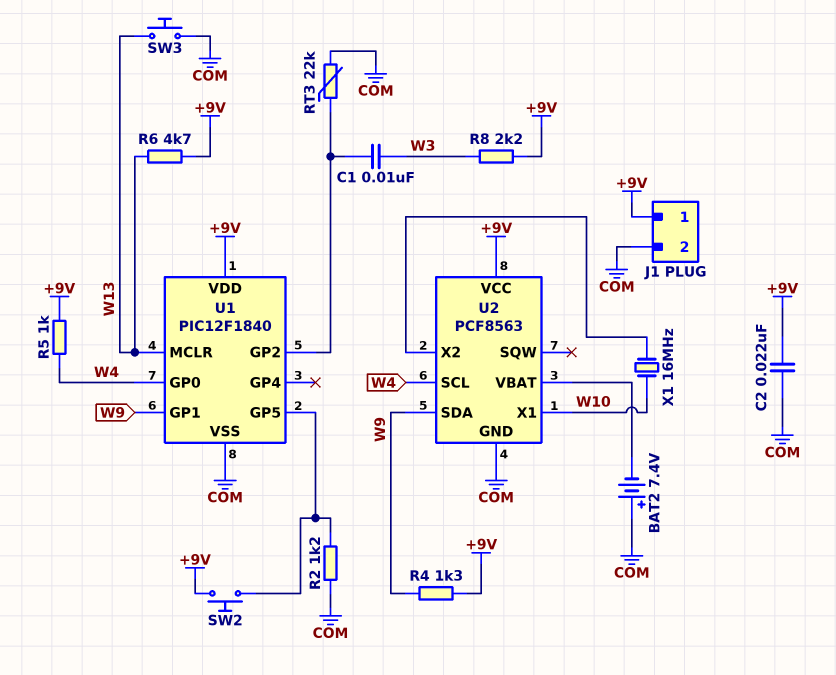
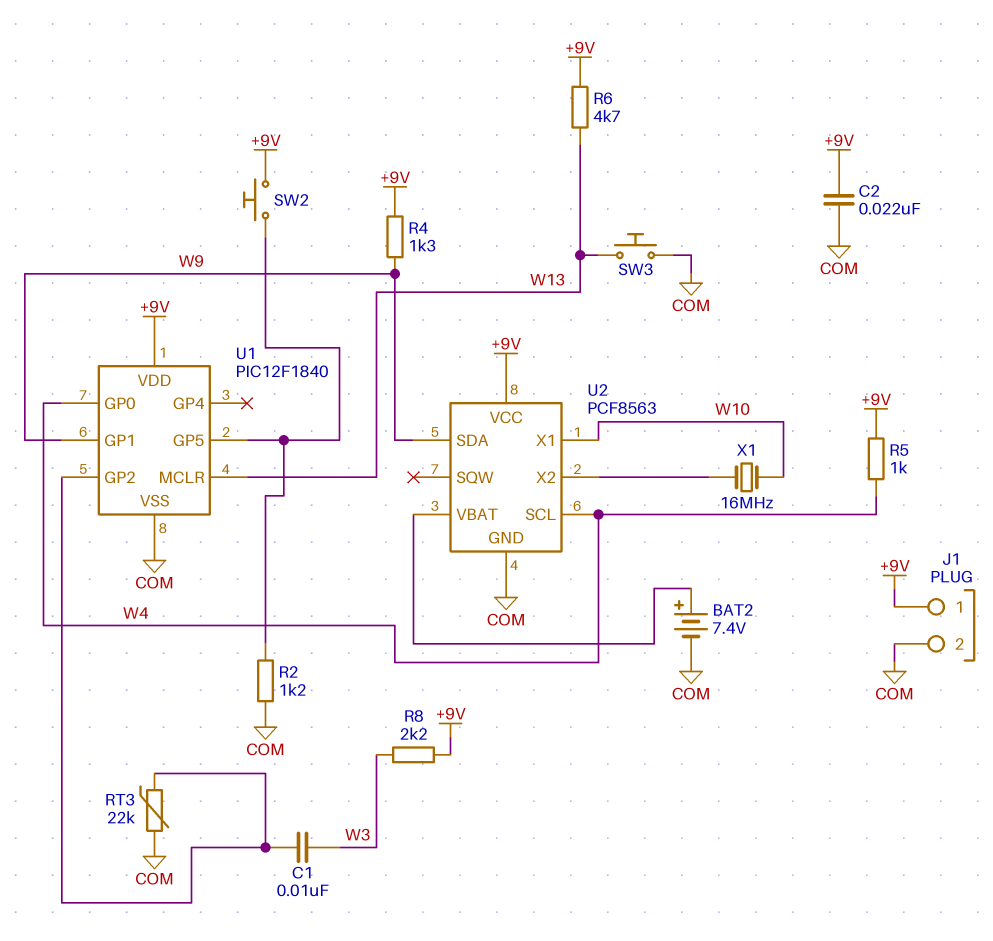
BAT2: 7.4V (plus COM, minus U2/VBAT) -> 7.4V (plus U2/VBAT, minus COM)

